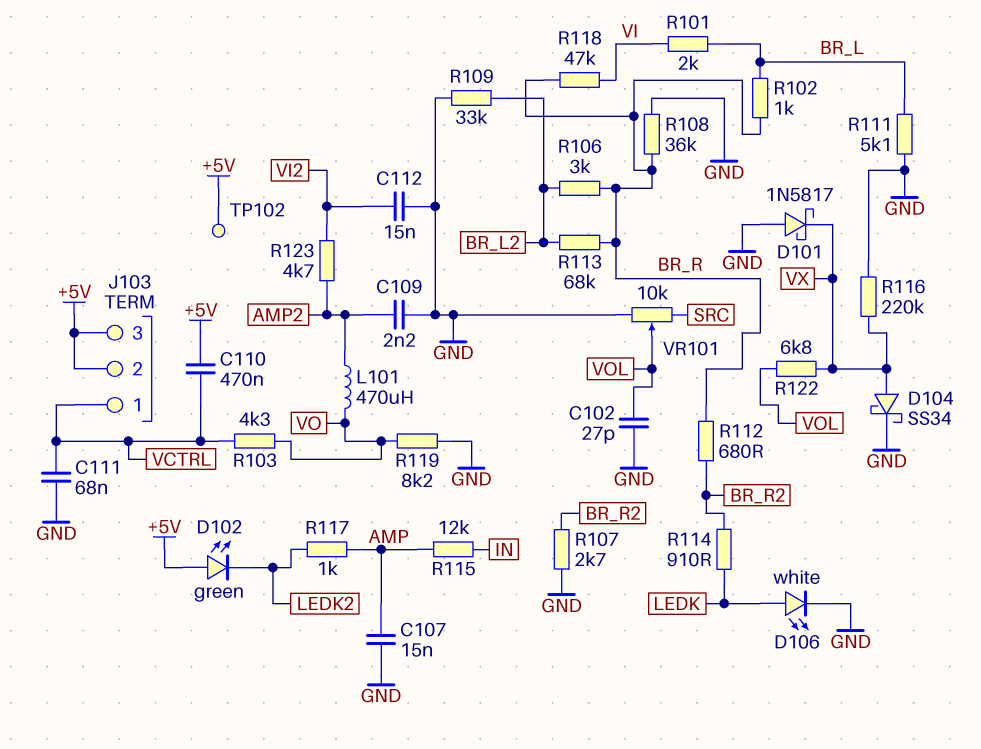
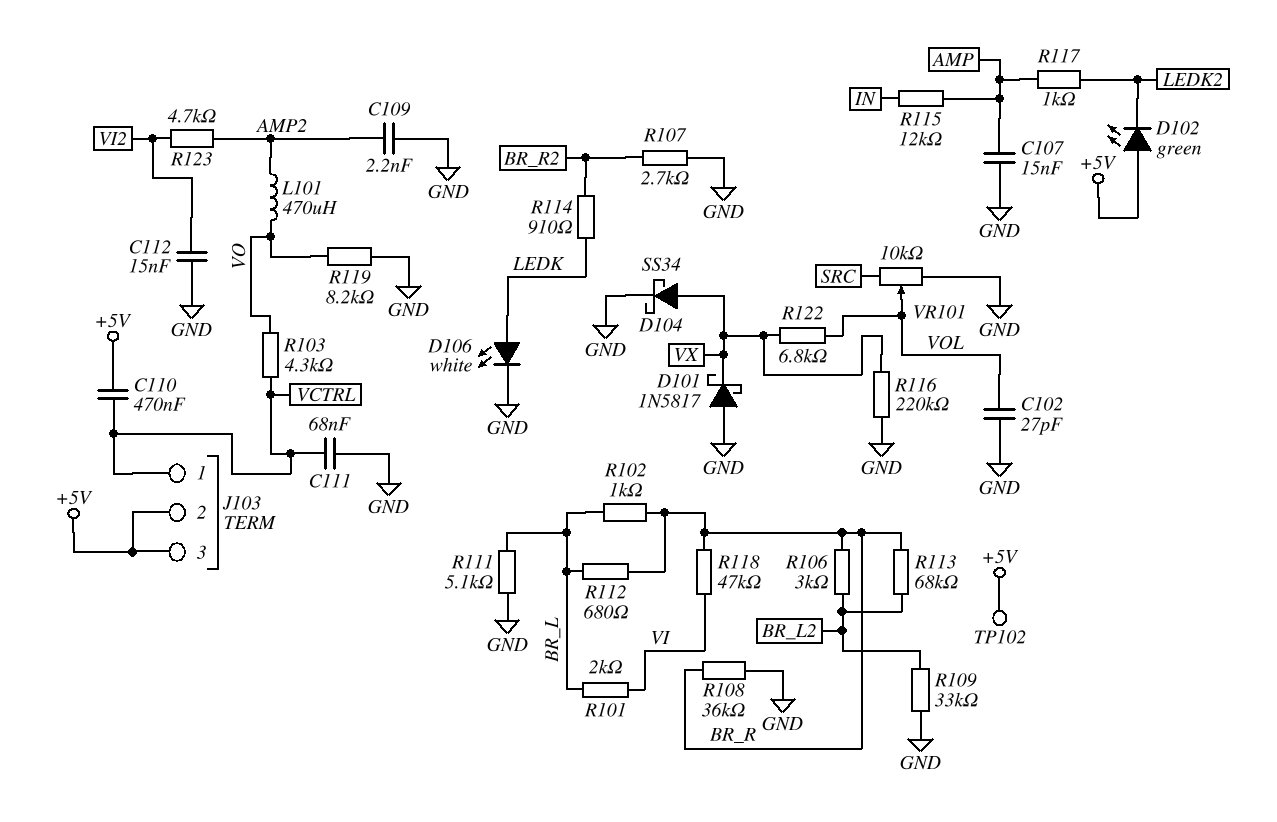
R112: 680 (BR_R, BR_R2) -> 680 (BR_L, BR_R)

